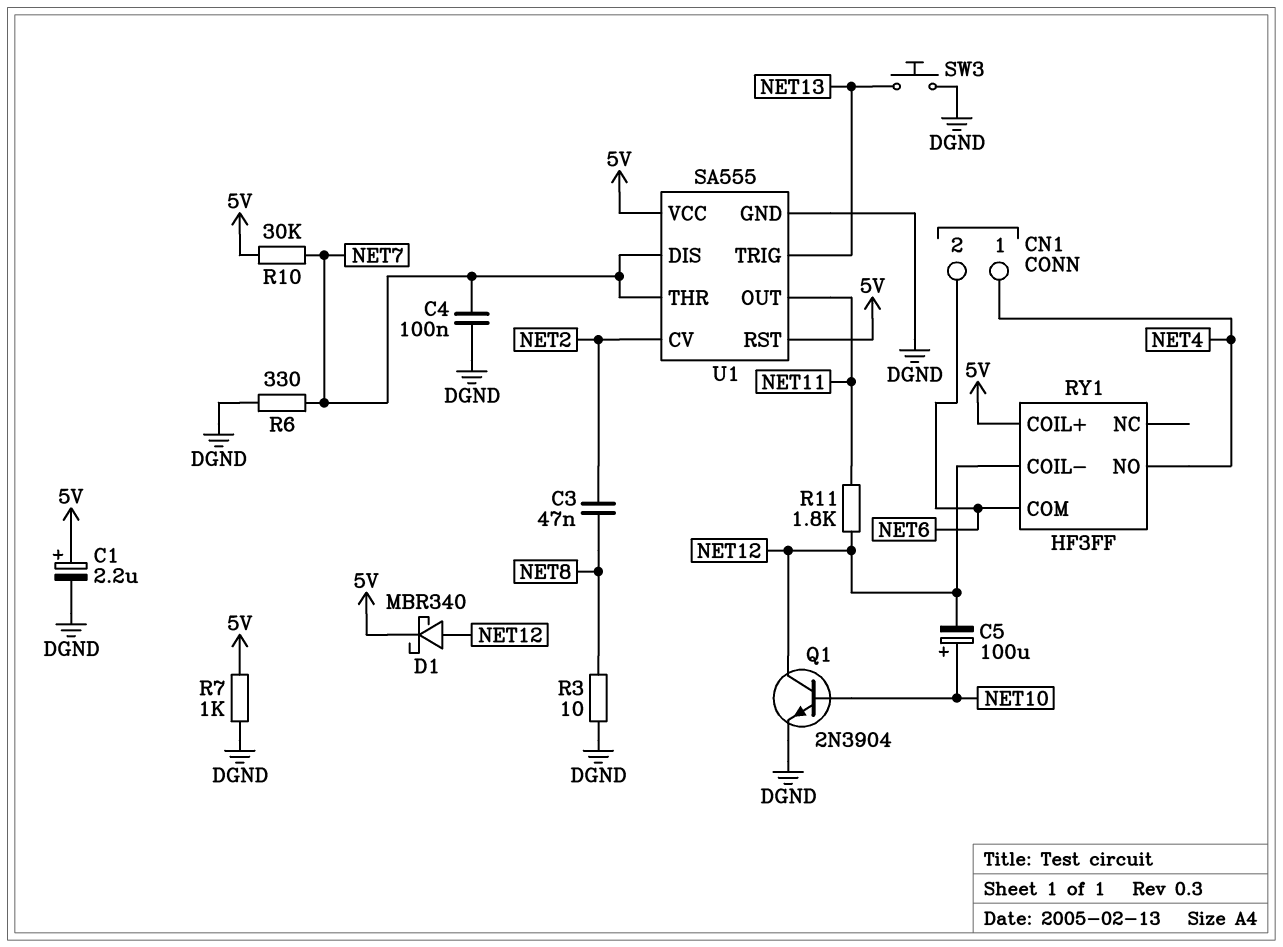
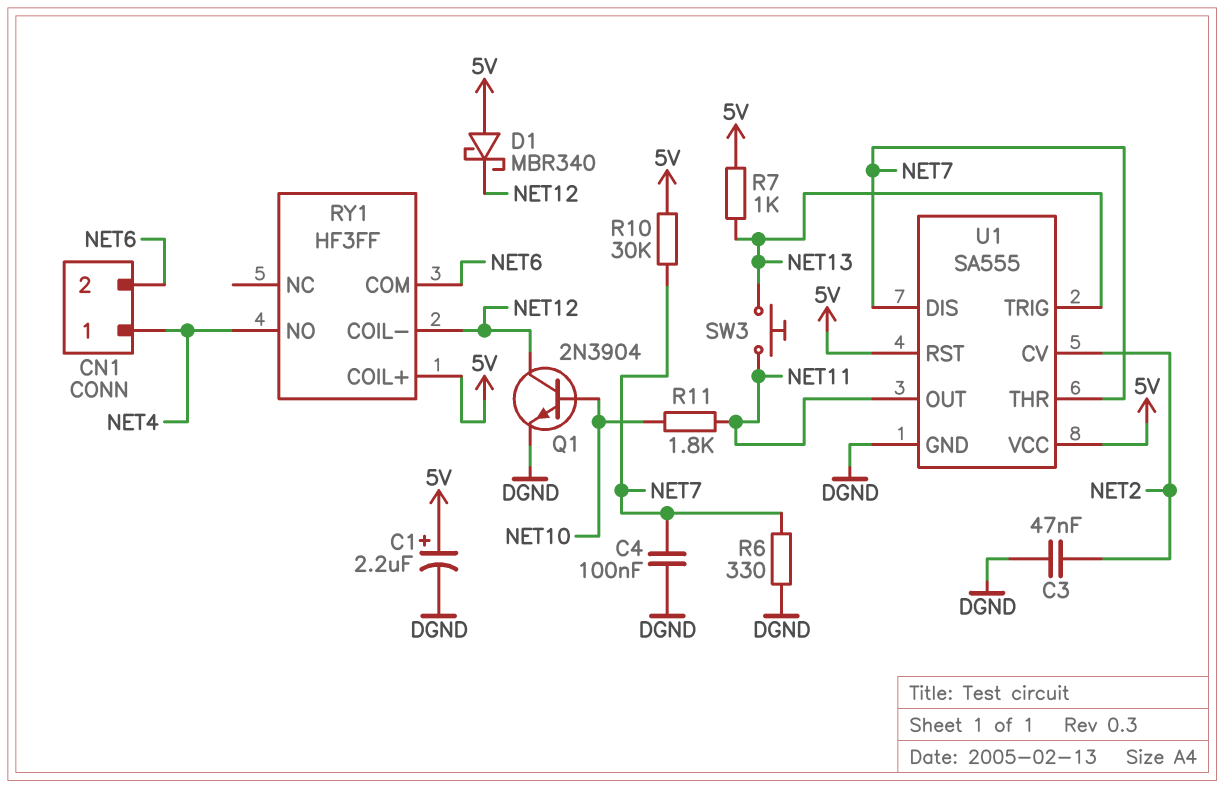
C3: 47nF (NET2, NET8) -> 47nF (DGND, NET2)
C5: 100uF (plus NET10, minus NET12) -> none
D1: schottky MBR340 (A NET12, K 5V) -> schottky MBR340 (A 5V, K NET12)
R3: 10 (DGND, NET8) -> none
R7: 1k (5V, DGND) -> 1k (5V, NET13)
R11: 1.8k (NET11, NET12) -> 1.8k (NET10, NET11)
SW3: button (DGND, NET13) -> button (NET11, NET13)

